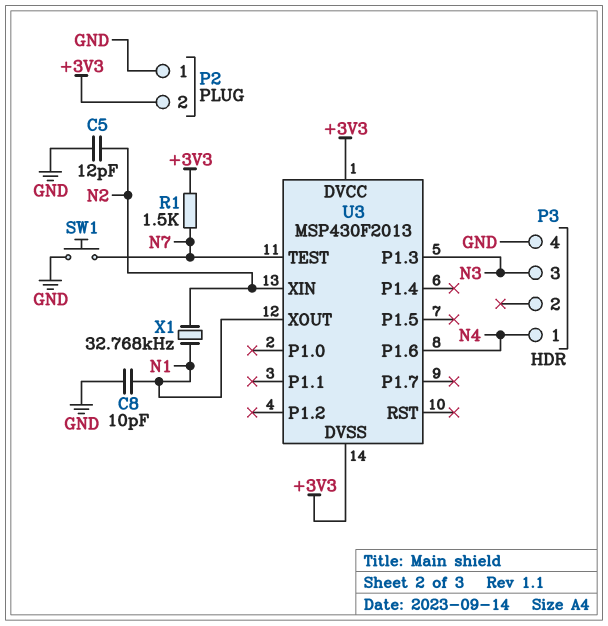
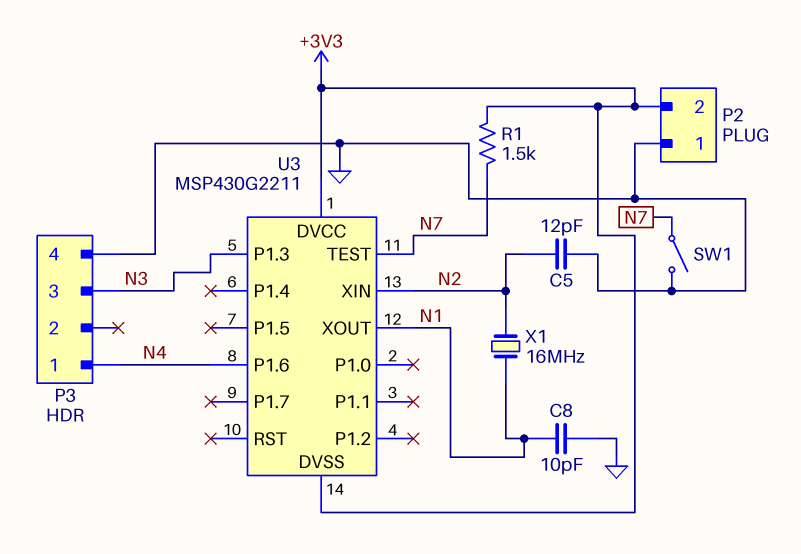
SW1: button (GND, N7) -> switch (GND, N7)
U3: MSP430F2013 -> MSP430G2211
X1: 32.768kHz (N1, N2) -> 16MHz (N1, N2)

